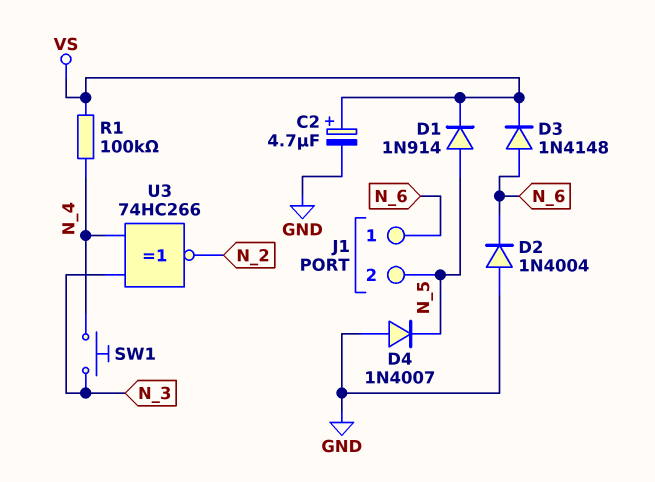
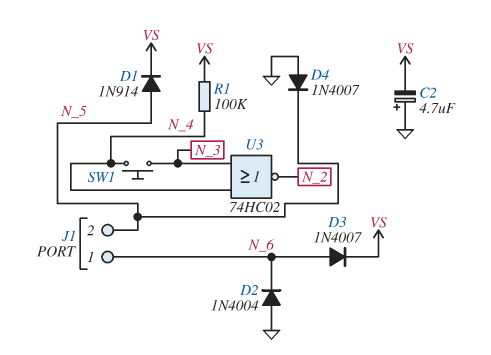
C2: 4.7uF (plus VS, minus GND) -> 4.7uF (plus GND, minus VS)
D3: diode 1N4148 (A N_6, K VS) -> diode 1N4007 (A N_6, K VS)
U3: XNOR 74HC266 (in N_3, in N_4, out N_2) -> NOR 74HC02 (in N_3, in N_4, out N_2)

